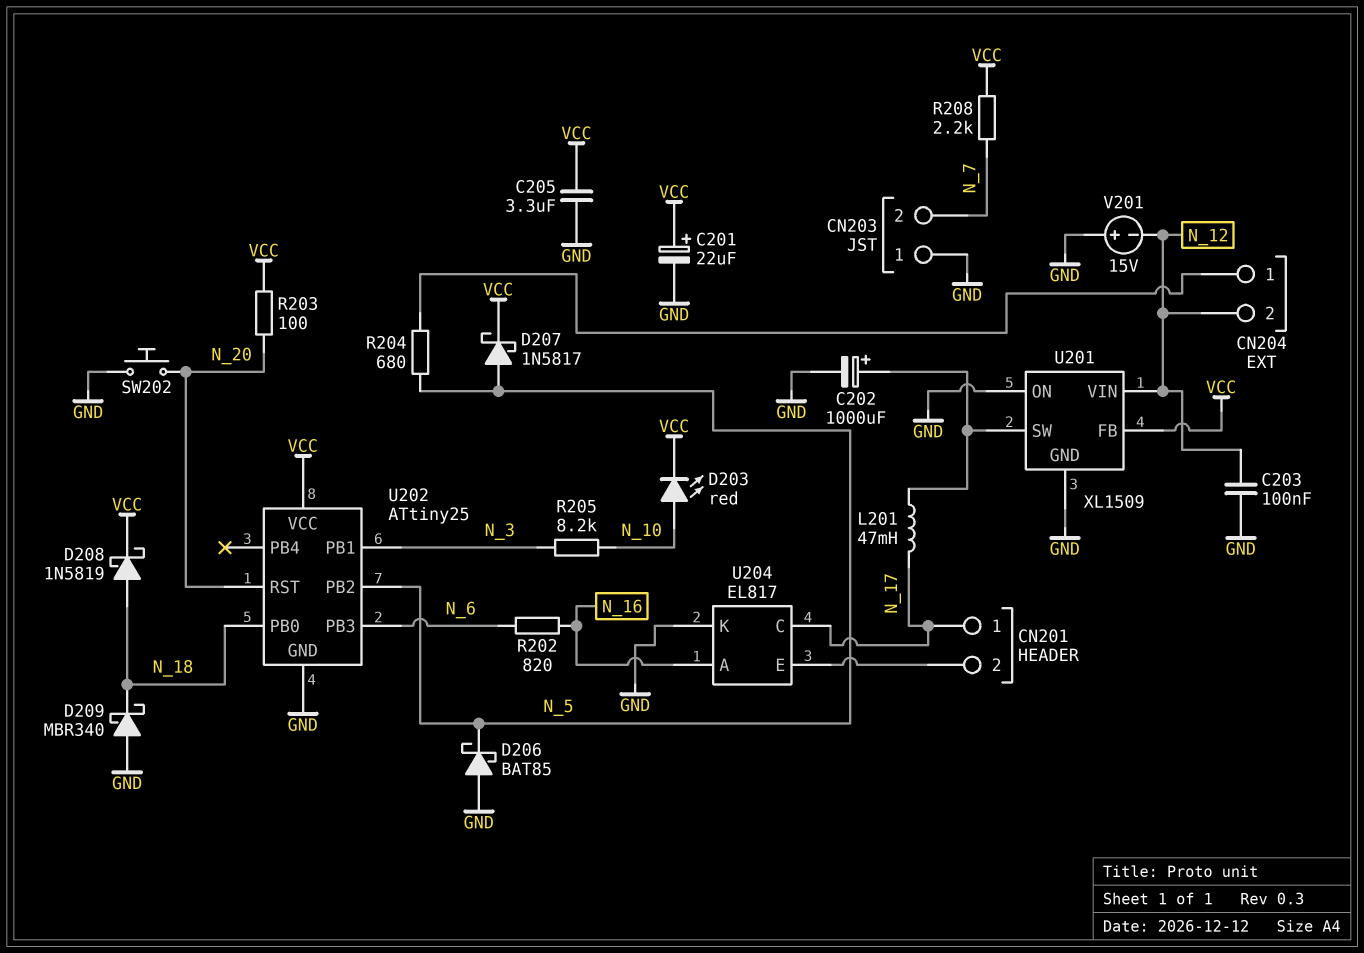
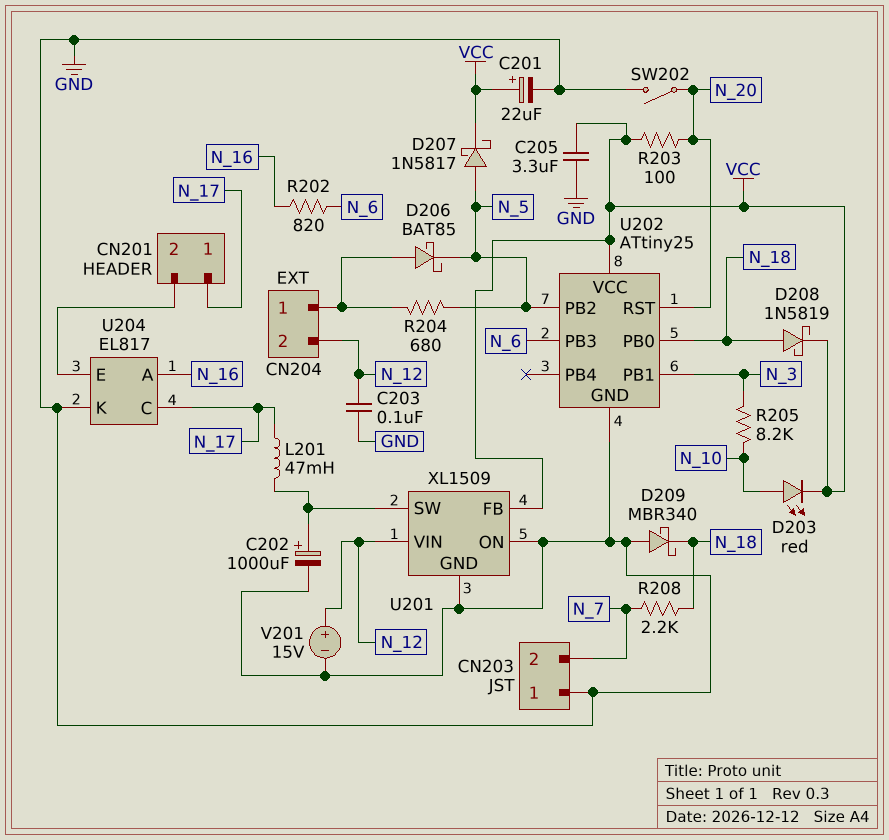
D206: schottky BAT85 (A GND, K N_5) -> schottky BAT85 (A CN204/1, K N_5)
R208: 2.2k (N_7, VCC) -> 2.2k (N_7, N_18)
SW202: button (GND, N_20) -> switch (GND, N_20)
V201: 15V (plus GND, minus N_12) -> 15V (plus N_12, minus GND)

